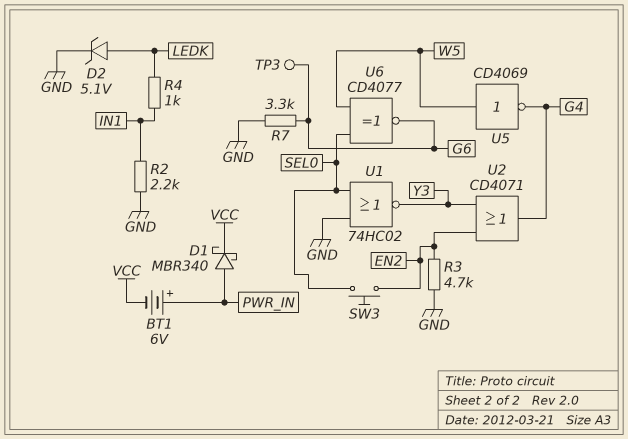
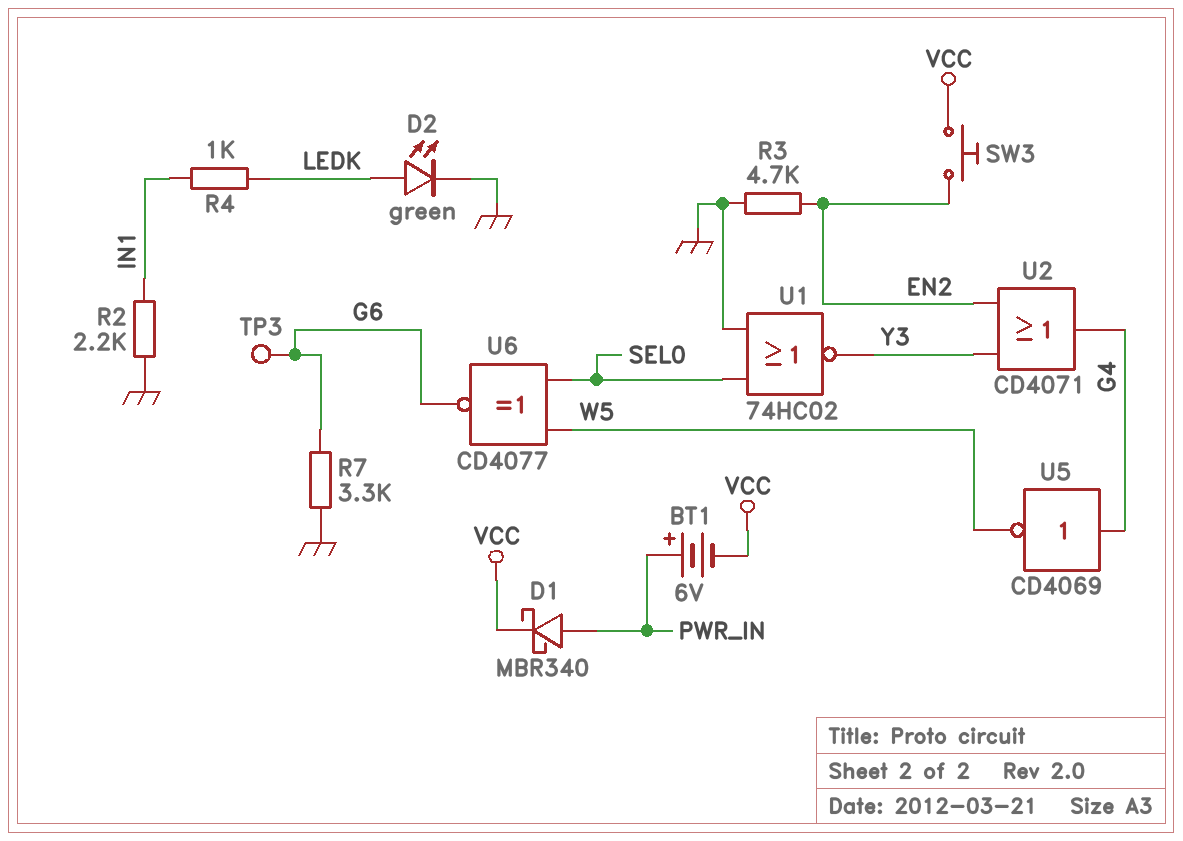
D2: zener 5.1V (A LEDK, K GND) -> LED green (A LEDK, K GND)
SW3: button (EN2, SEL0) -> button (EN2, VCC)
U5: NOT CD4069 (in W5, out G4) -> NOT CD4069 (in G4, out W5)

